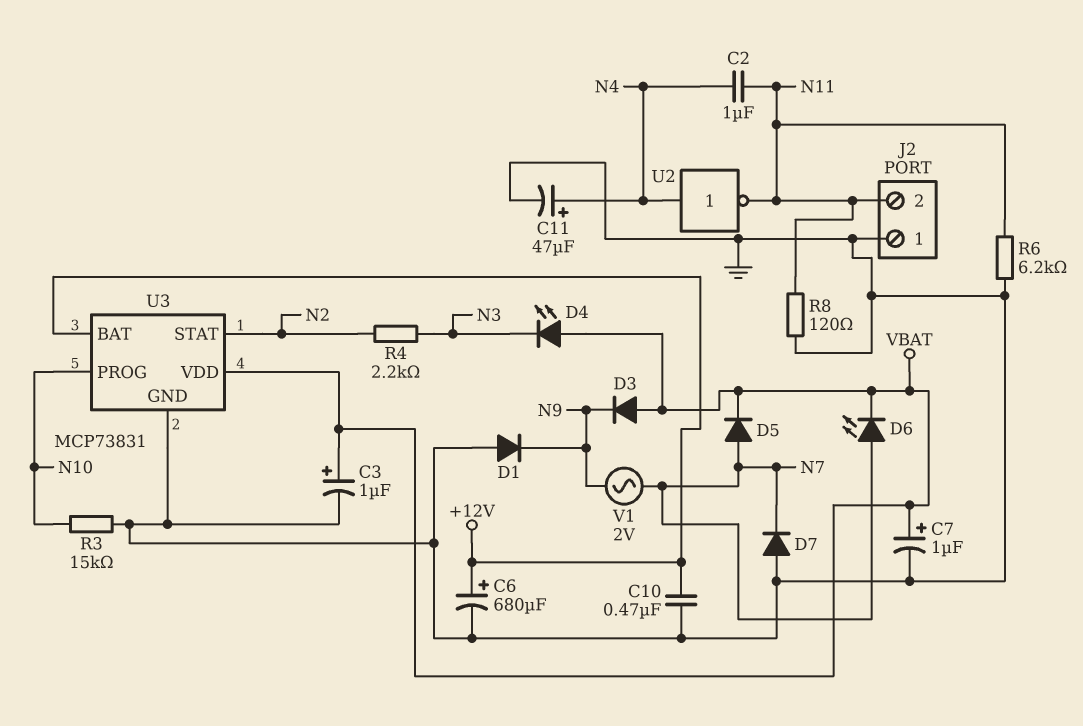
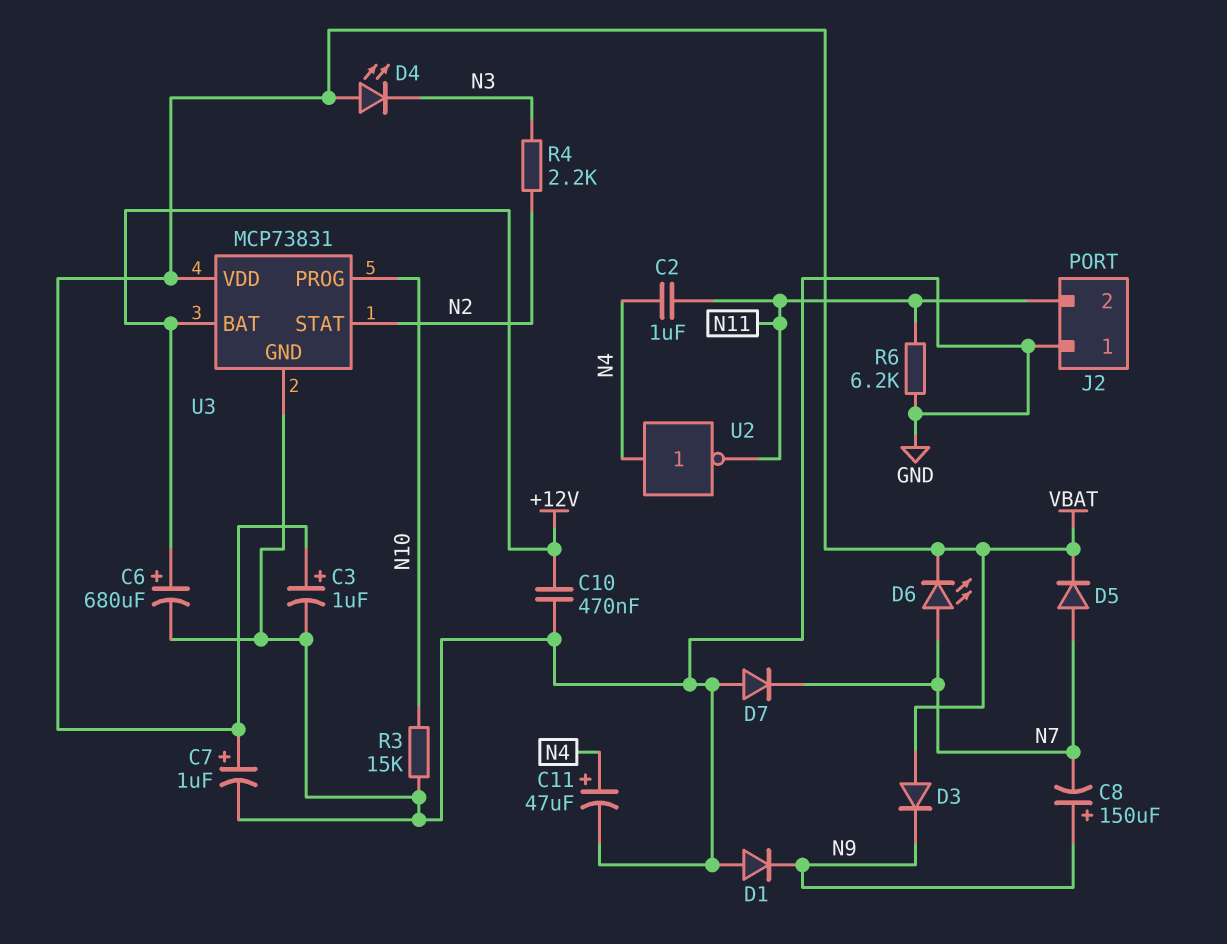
C8: none -> 150uF (plus N9, minus N7)
R8: 120 (GND, N11) -> none
V1: AC 2V (N7, N9) -> none

